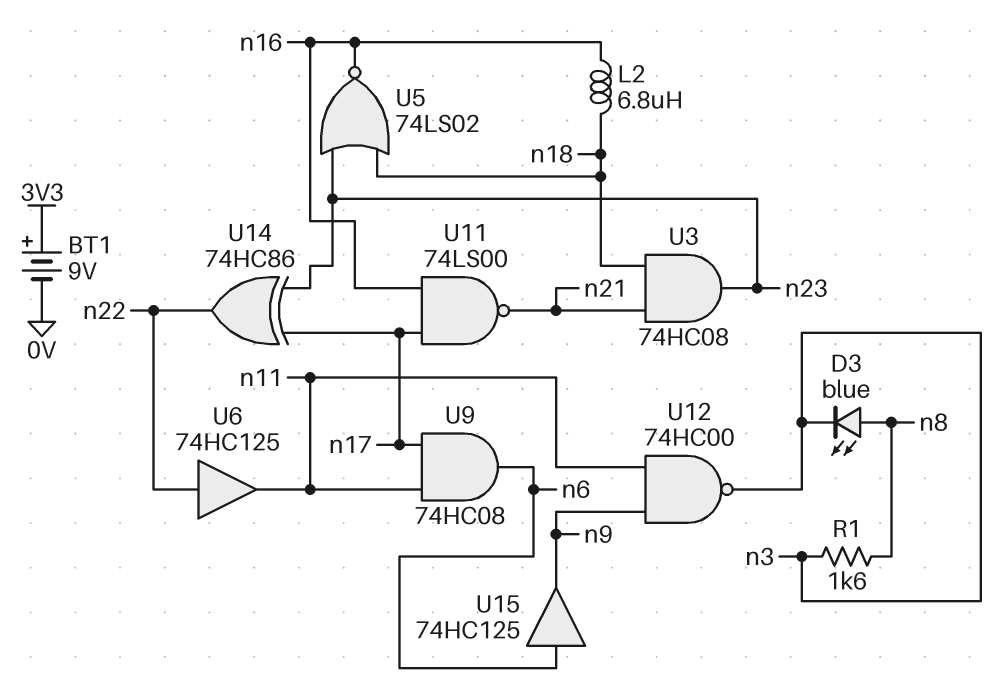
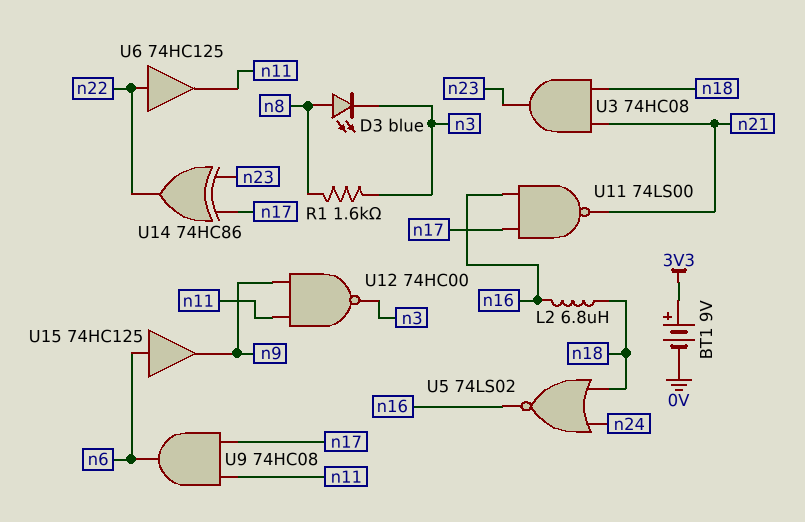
U5: NOR 74LS02 (in n18, in n23, out n16) -> NOR 74LS02 (in n18, in n24, out n16)

